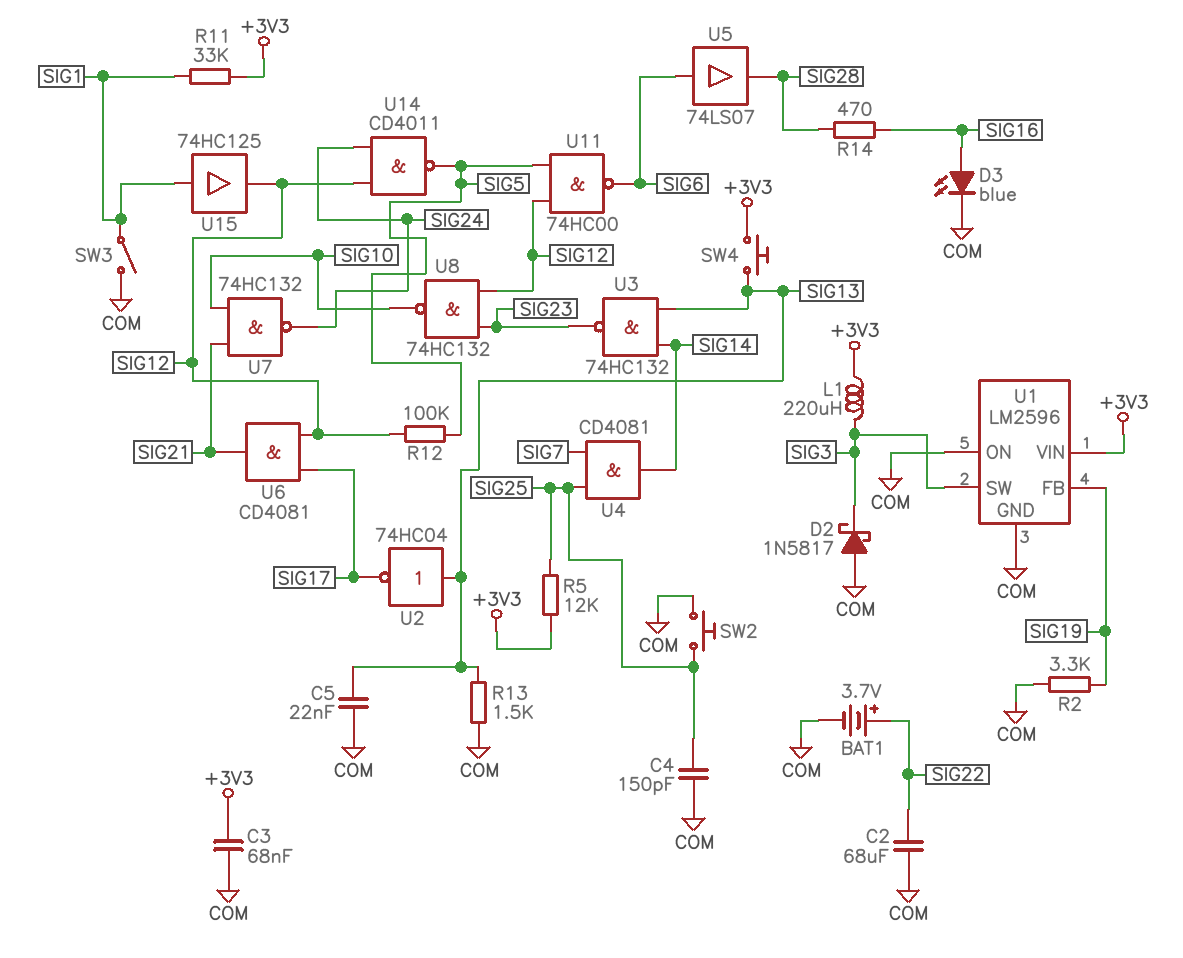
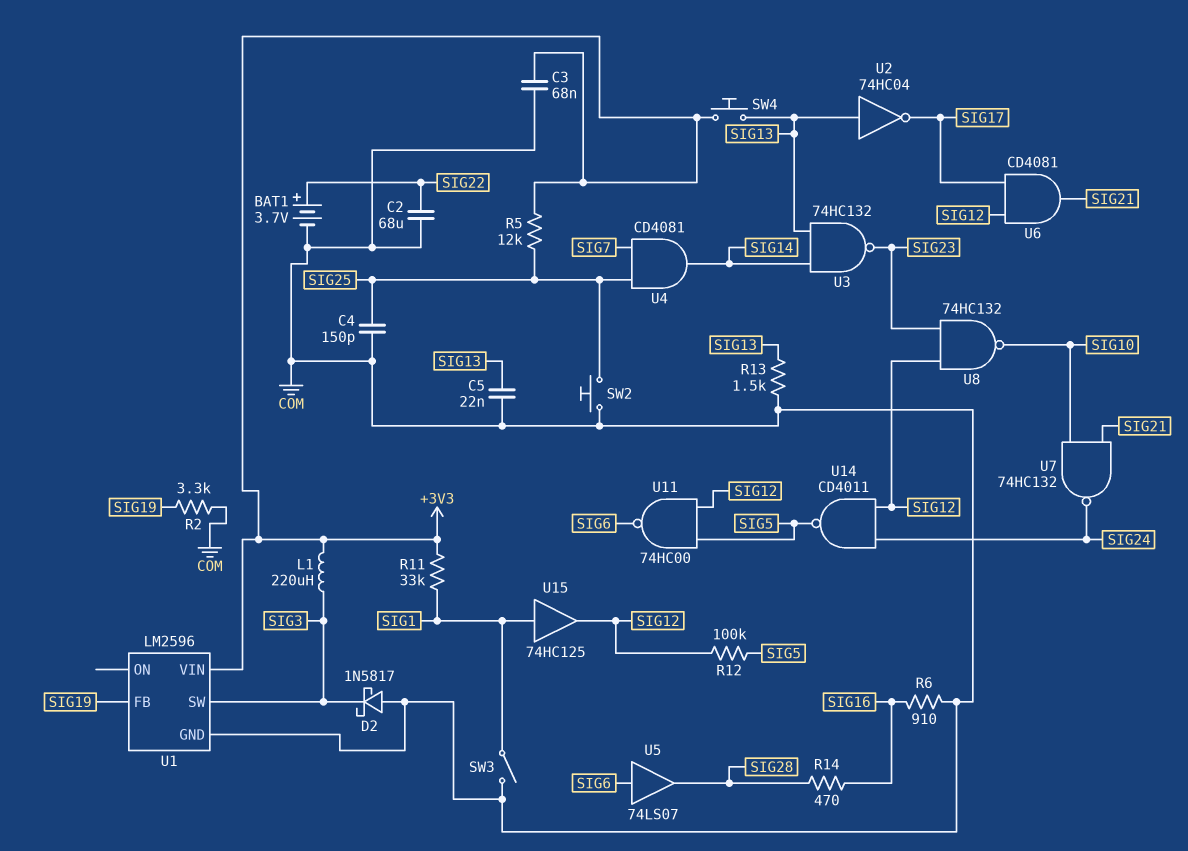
D3: LED blue (A SIG16, K COM) -> none
R6: none -> 910 (COM, SIG16)
U1 pin ON: COM -> none

